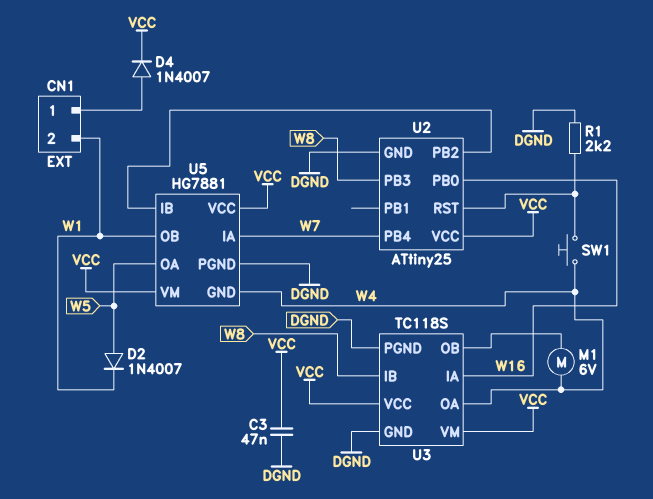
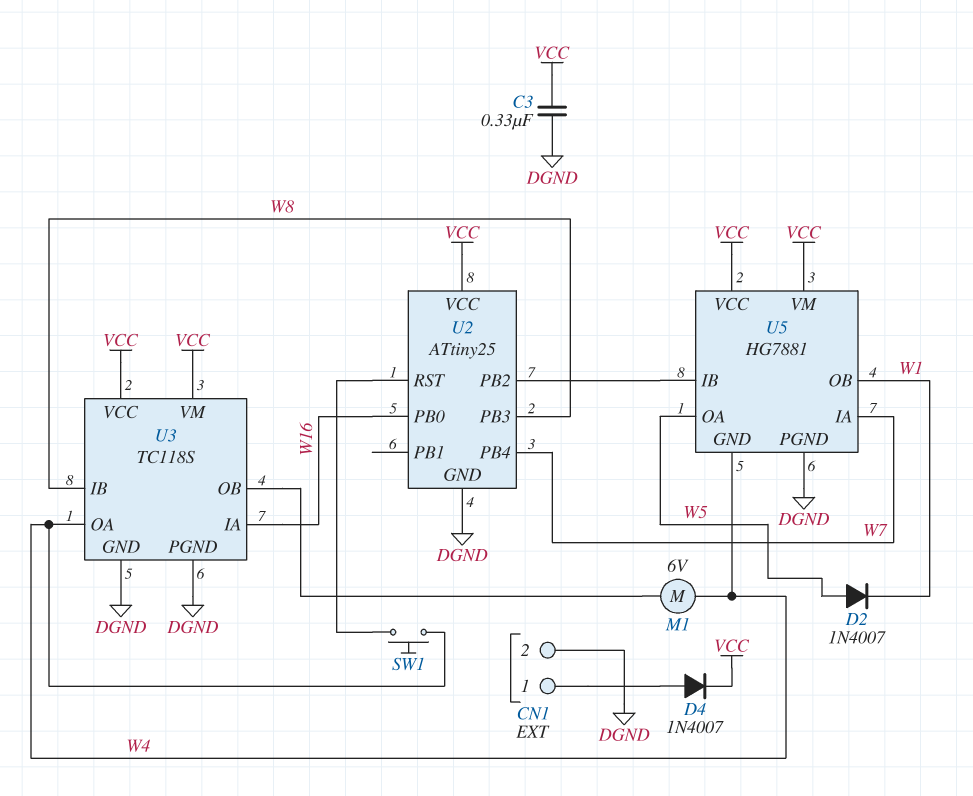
C3: 47nF (DGND, VCC) -> 330nF (DGND, VCC)
CN1 pin 2: W1 -> DGND
R1: 2.2k (DGND, U2/RST) -> none

